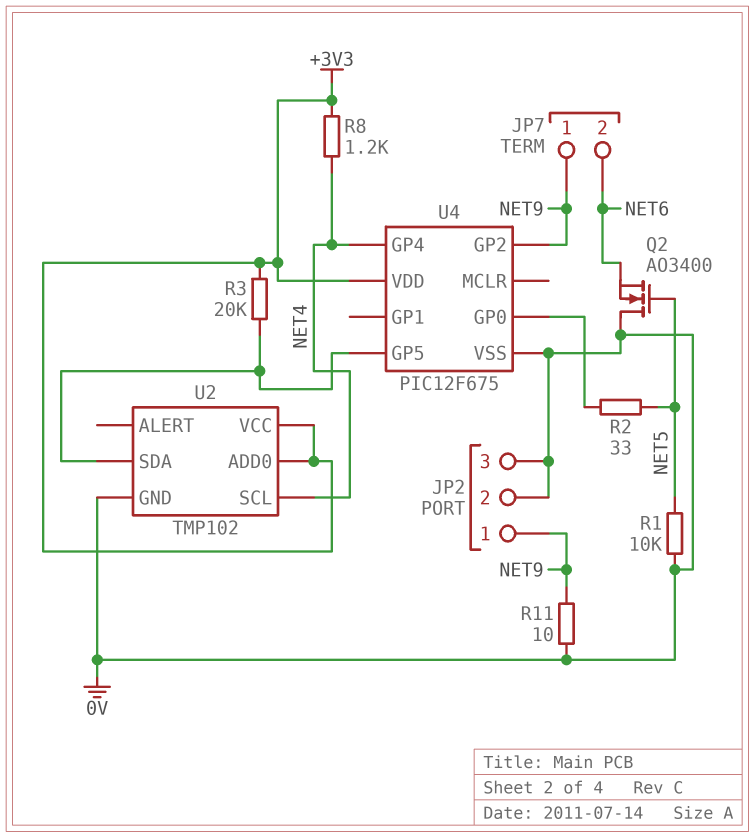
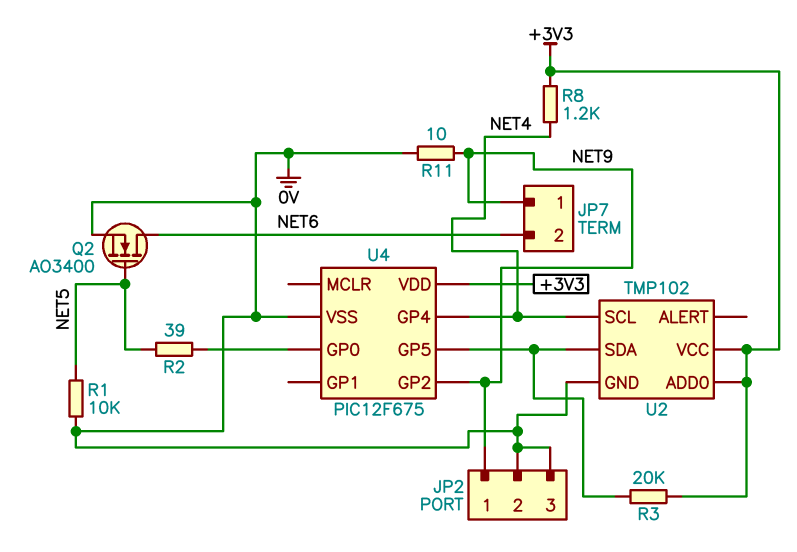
Q2: NMOS AO3400 (G NET5, D 0V, S NET6) -> NMOS AO3400 (G NET5, D NET6, S 0V)
R2: 33 (NET5, U4/GP0) -> 39 (NET5, U4/GP0)

